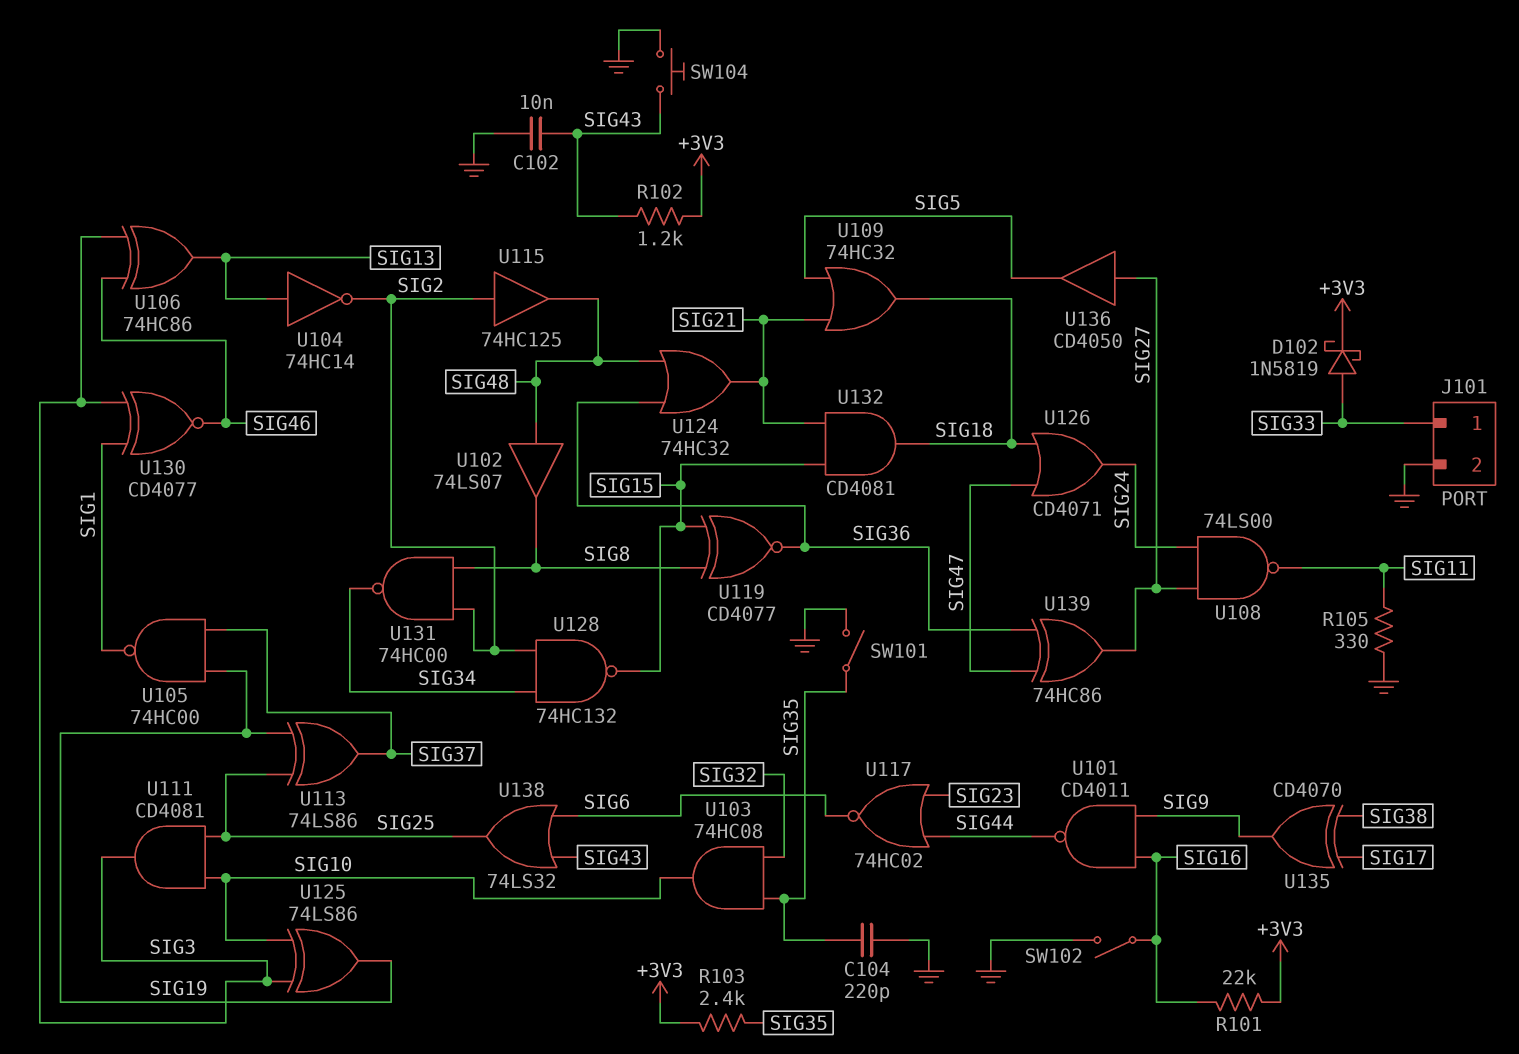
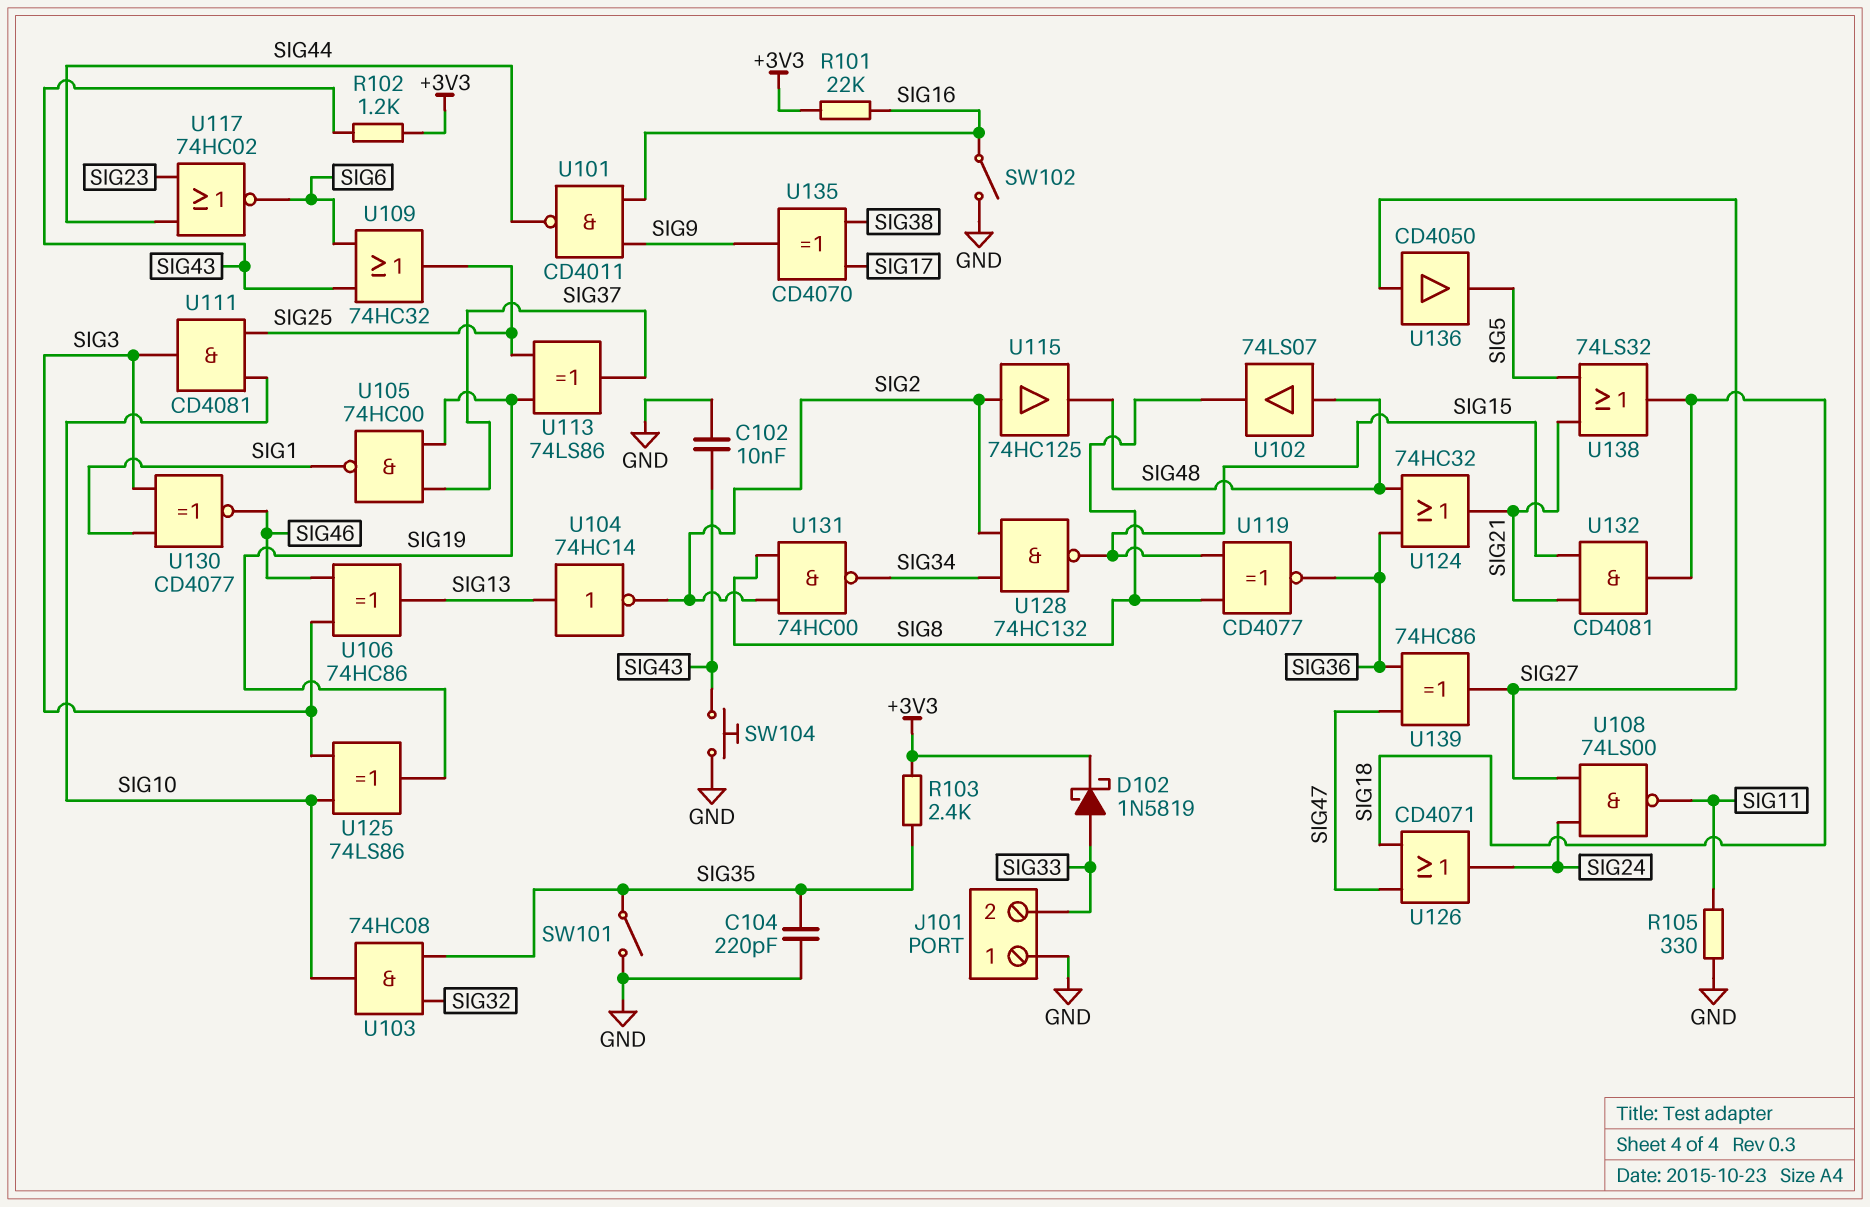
J101 pin 1: SIG33 -> GND
J101 pin 2: GND -> SIG33
U109: OR 74HC32 (in SIG5, in SIG21, out SIG18) -> OR 74HC32 (in SIG6, in SIG43, out SIG25)
U138: OR 74LS32 (in SIG6, in SIG43, out SIG25) -> OR 74LS32 (in SIG5, in SIG21, out SIG18)

